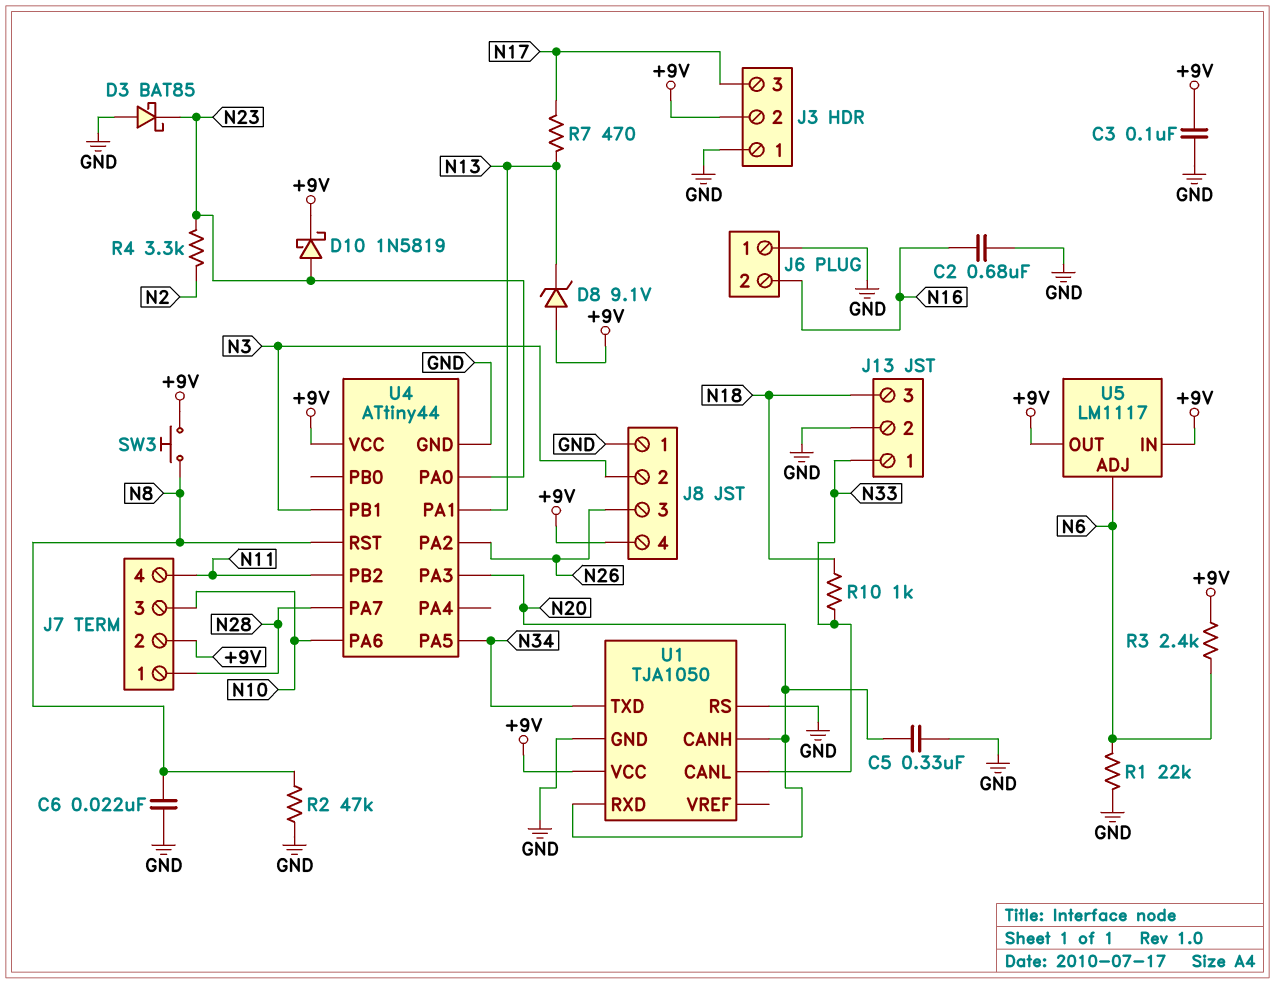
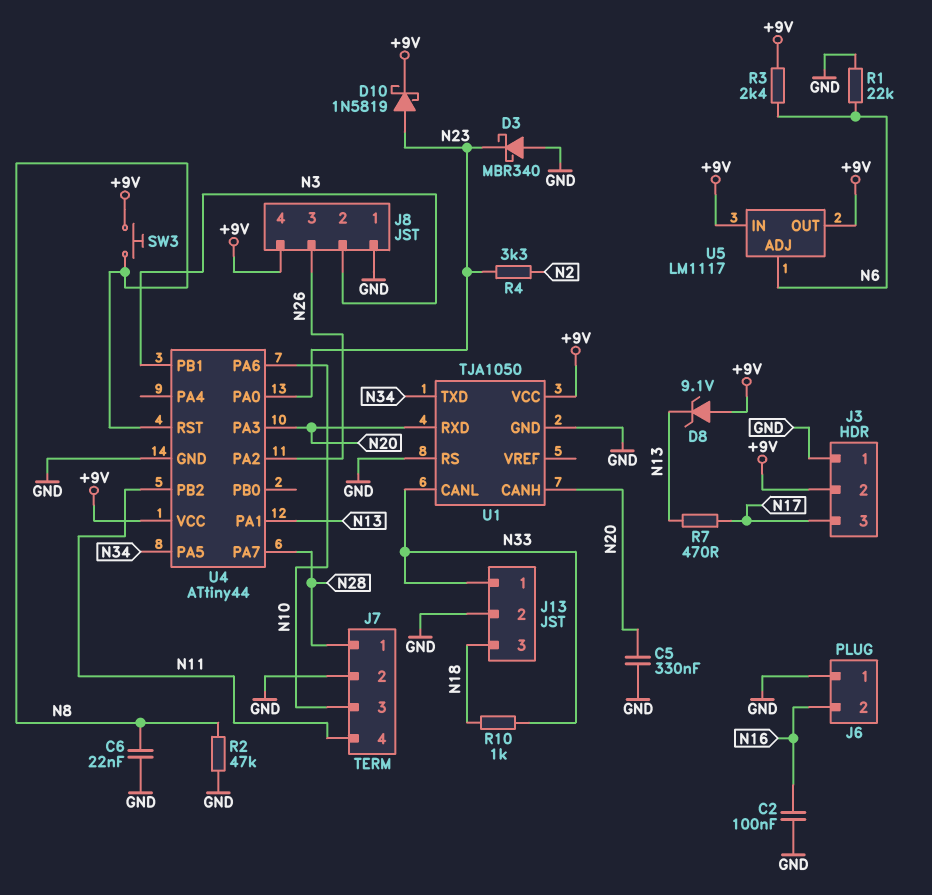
C2: 680nF (GND, N16) -> 100nF (GND, N16)
C3: 100nF (+9V, GND) -> none
D3: schottky BAT85 (A GND, K N23) -> schottky MBR340 (A GND, K N23)
J7 pin 2: +9V -> GND

